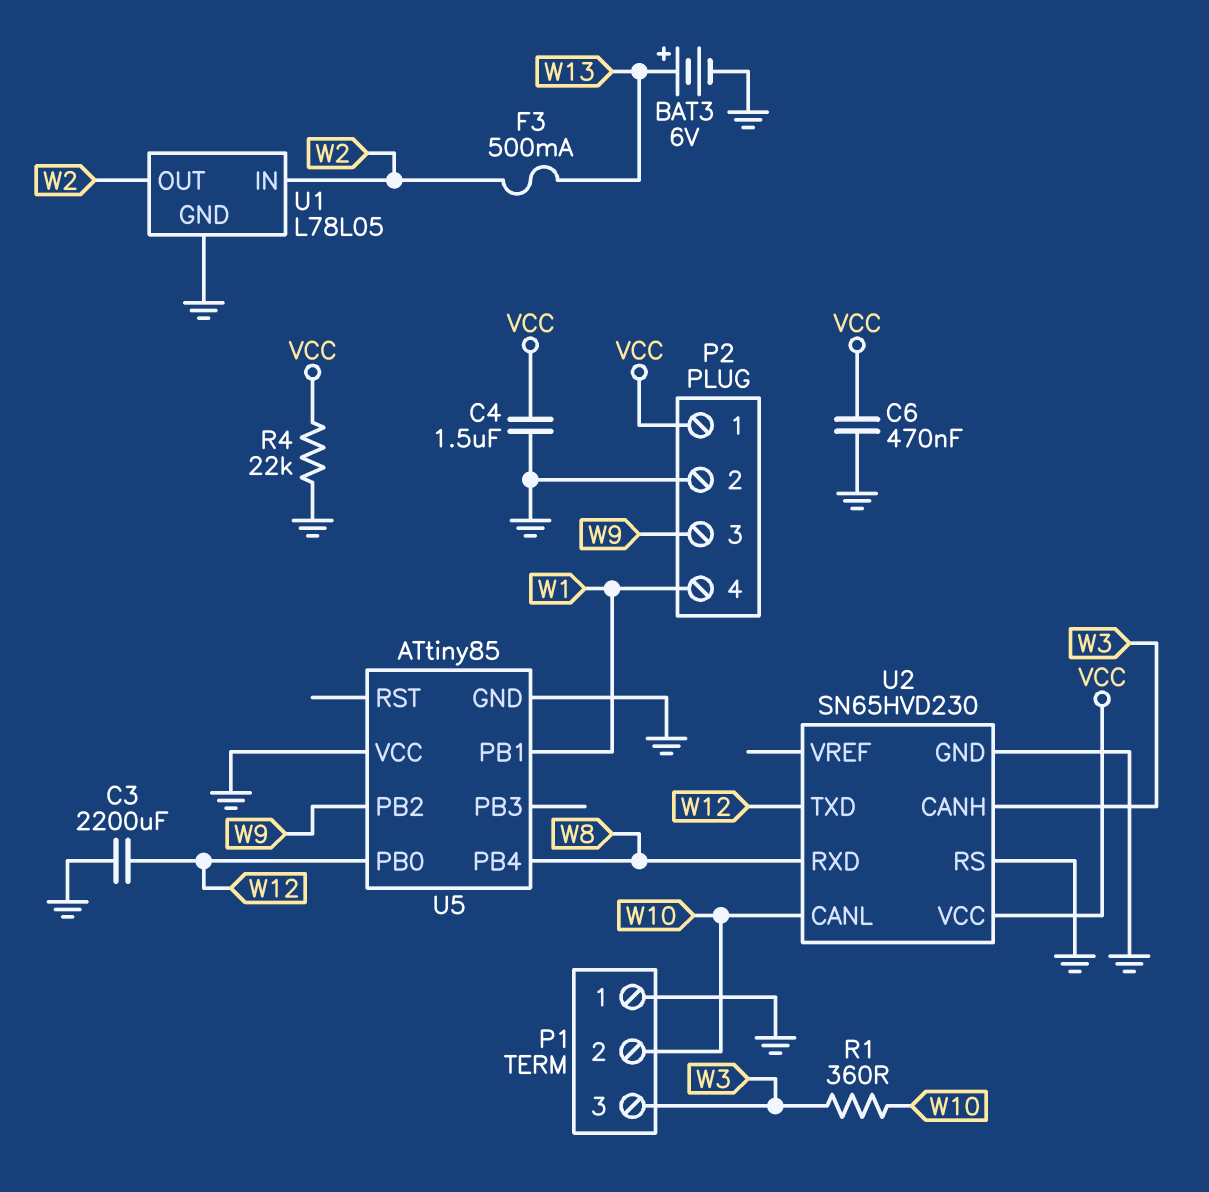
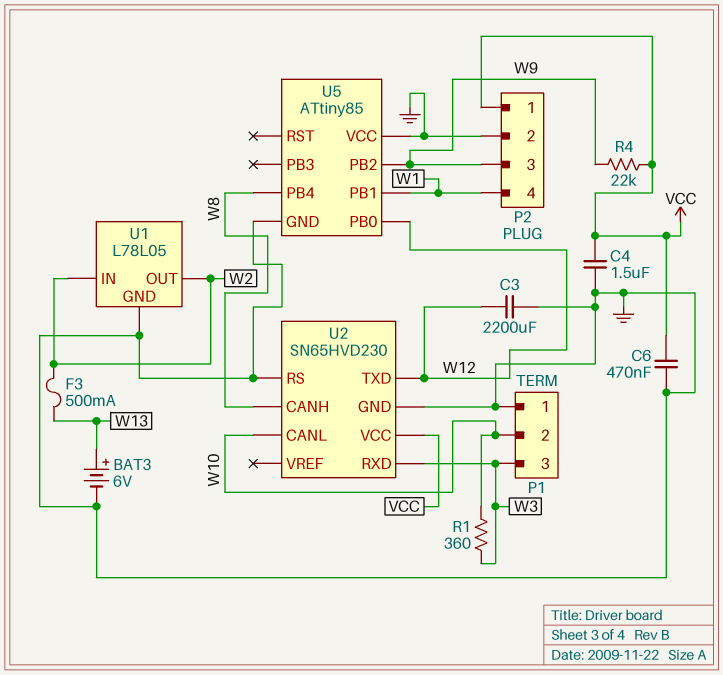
R4: 22k (GND, VCC) -> 22k (VCC, W9)
U2 pin CANH: W3 -> W8
U2 pin RXD: W8 -> W3

